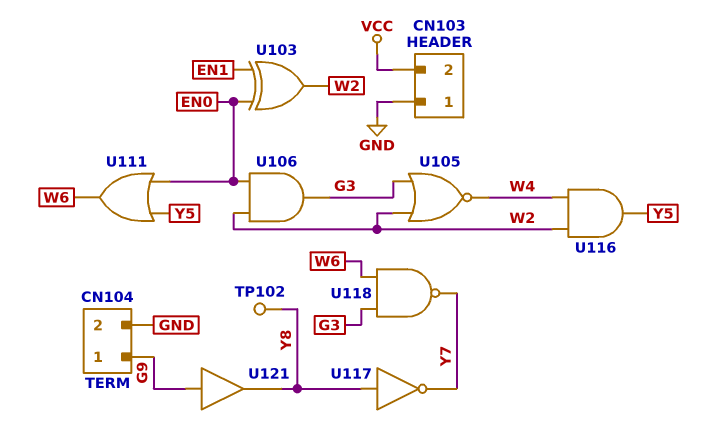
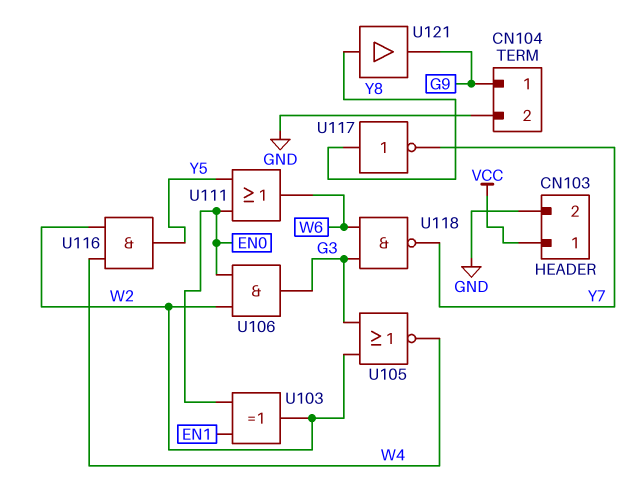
CN103 pin 1: GND -> VCC
CN103 pin 2: VCC -> GND
TP102: test point (Y8) -> none
U121: buffer (in G9, out Y8) -> buffer (in Y8, out G9)

